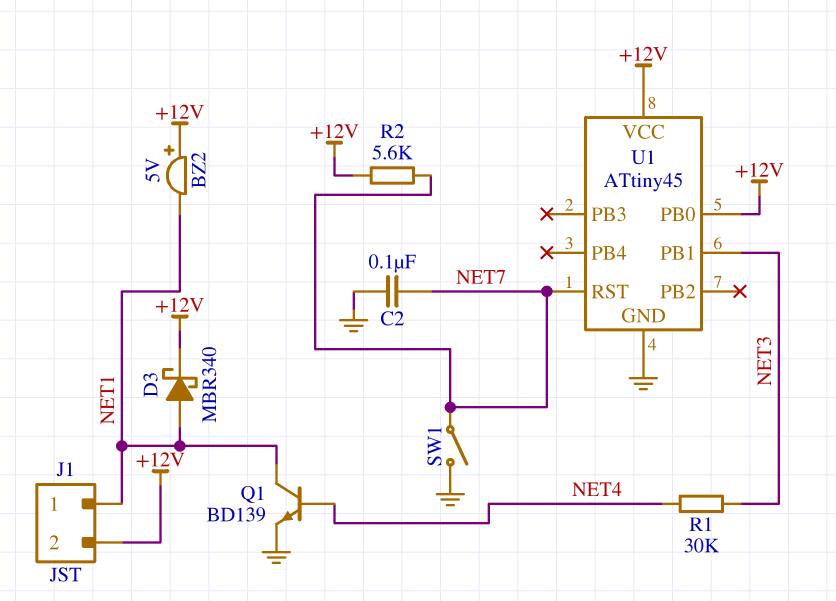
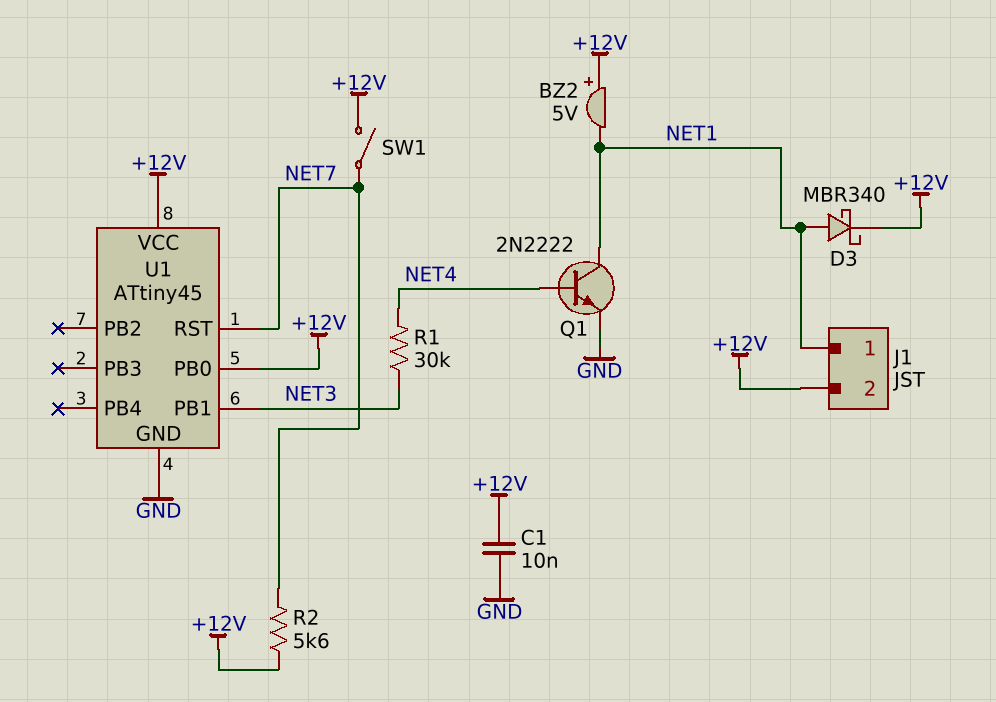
C1: none -> 10nF (+12V, GND)
C2: 100nF (GND, NET7) -> none
Q1: NPN BD139 (B NET4, C NET1, E GND) -> NPN 2N2222 (B NET4, C NET1, E GND)
SW1: switch (GND, NET7) -> switch (+12V, NET7)

